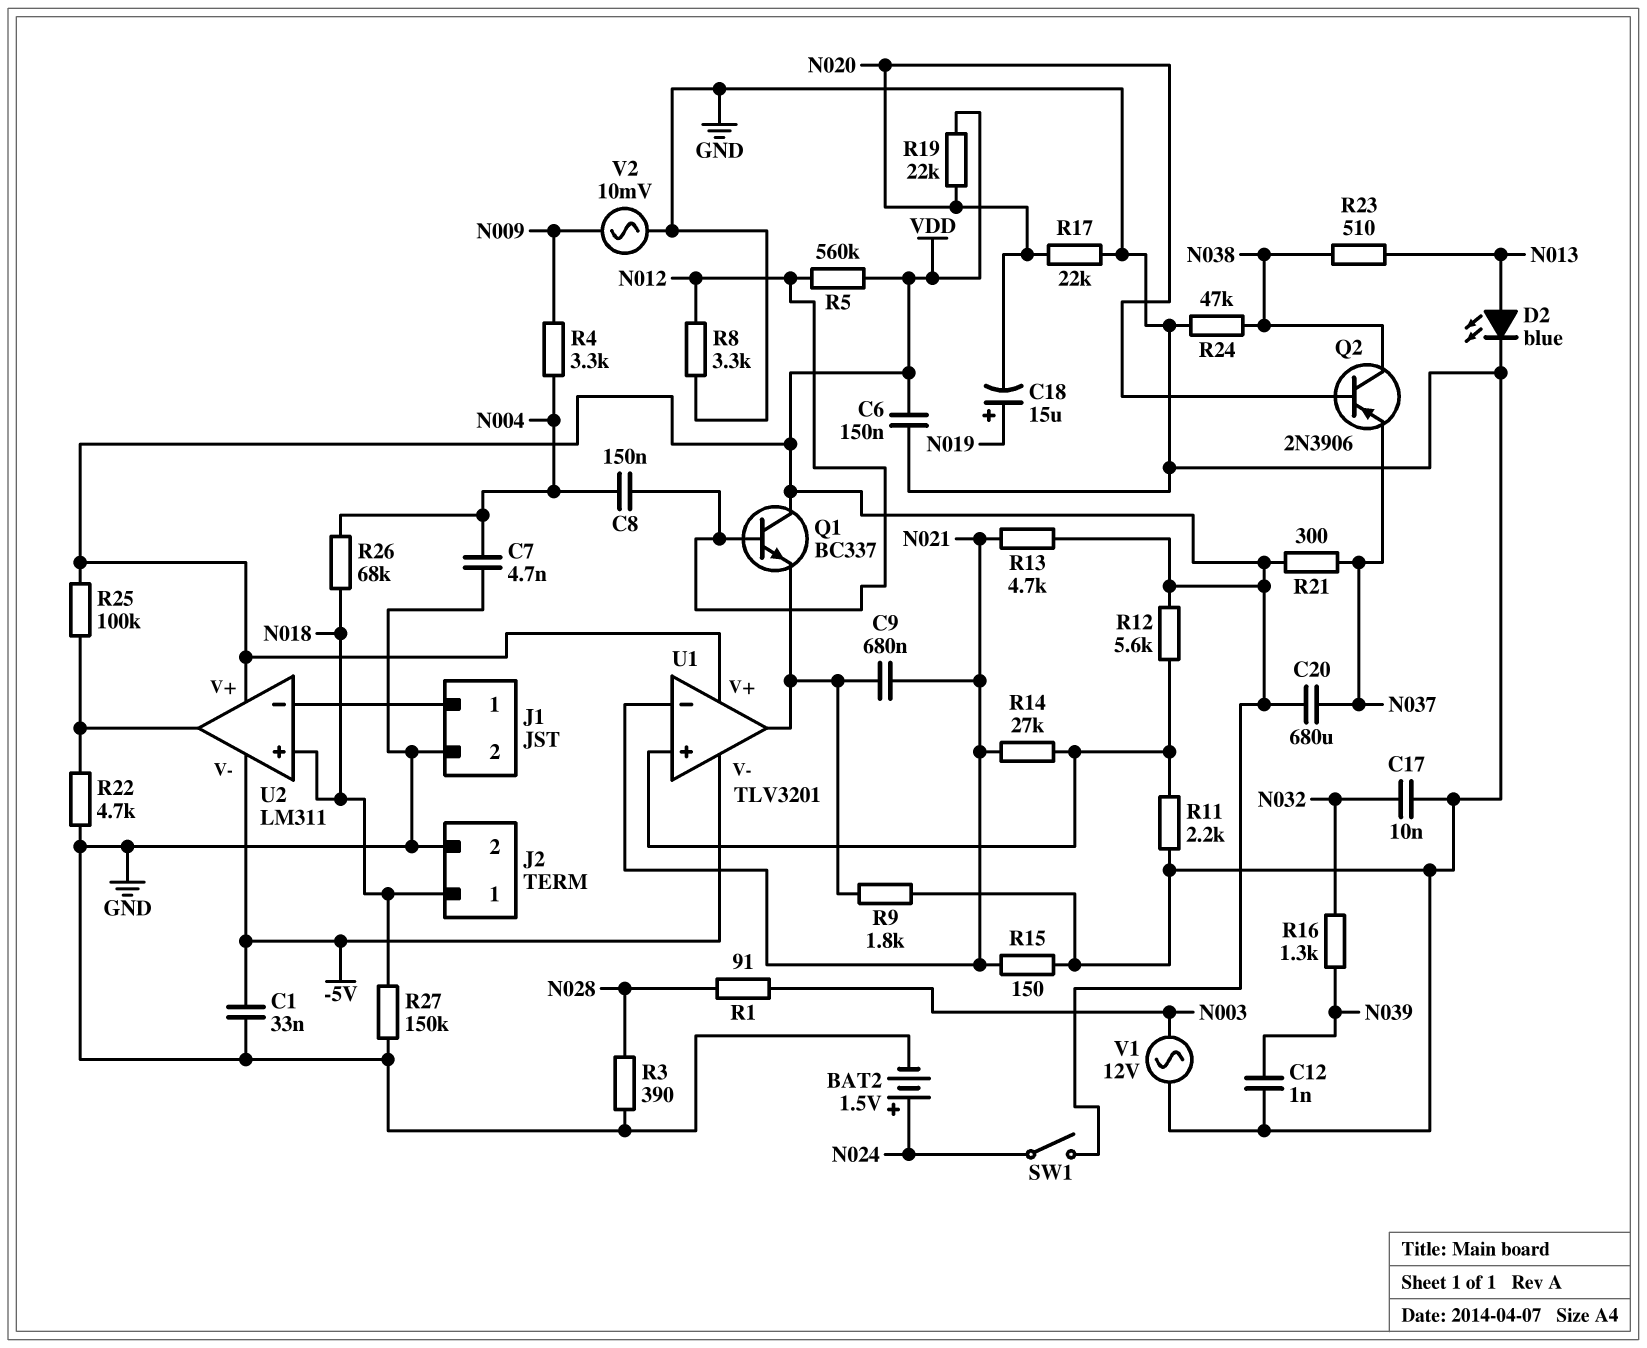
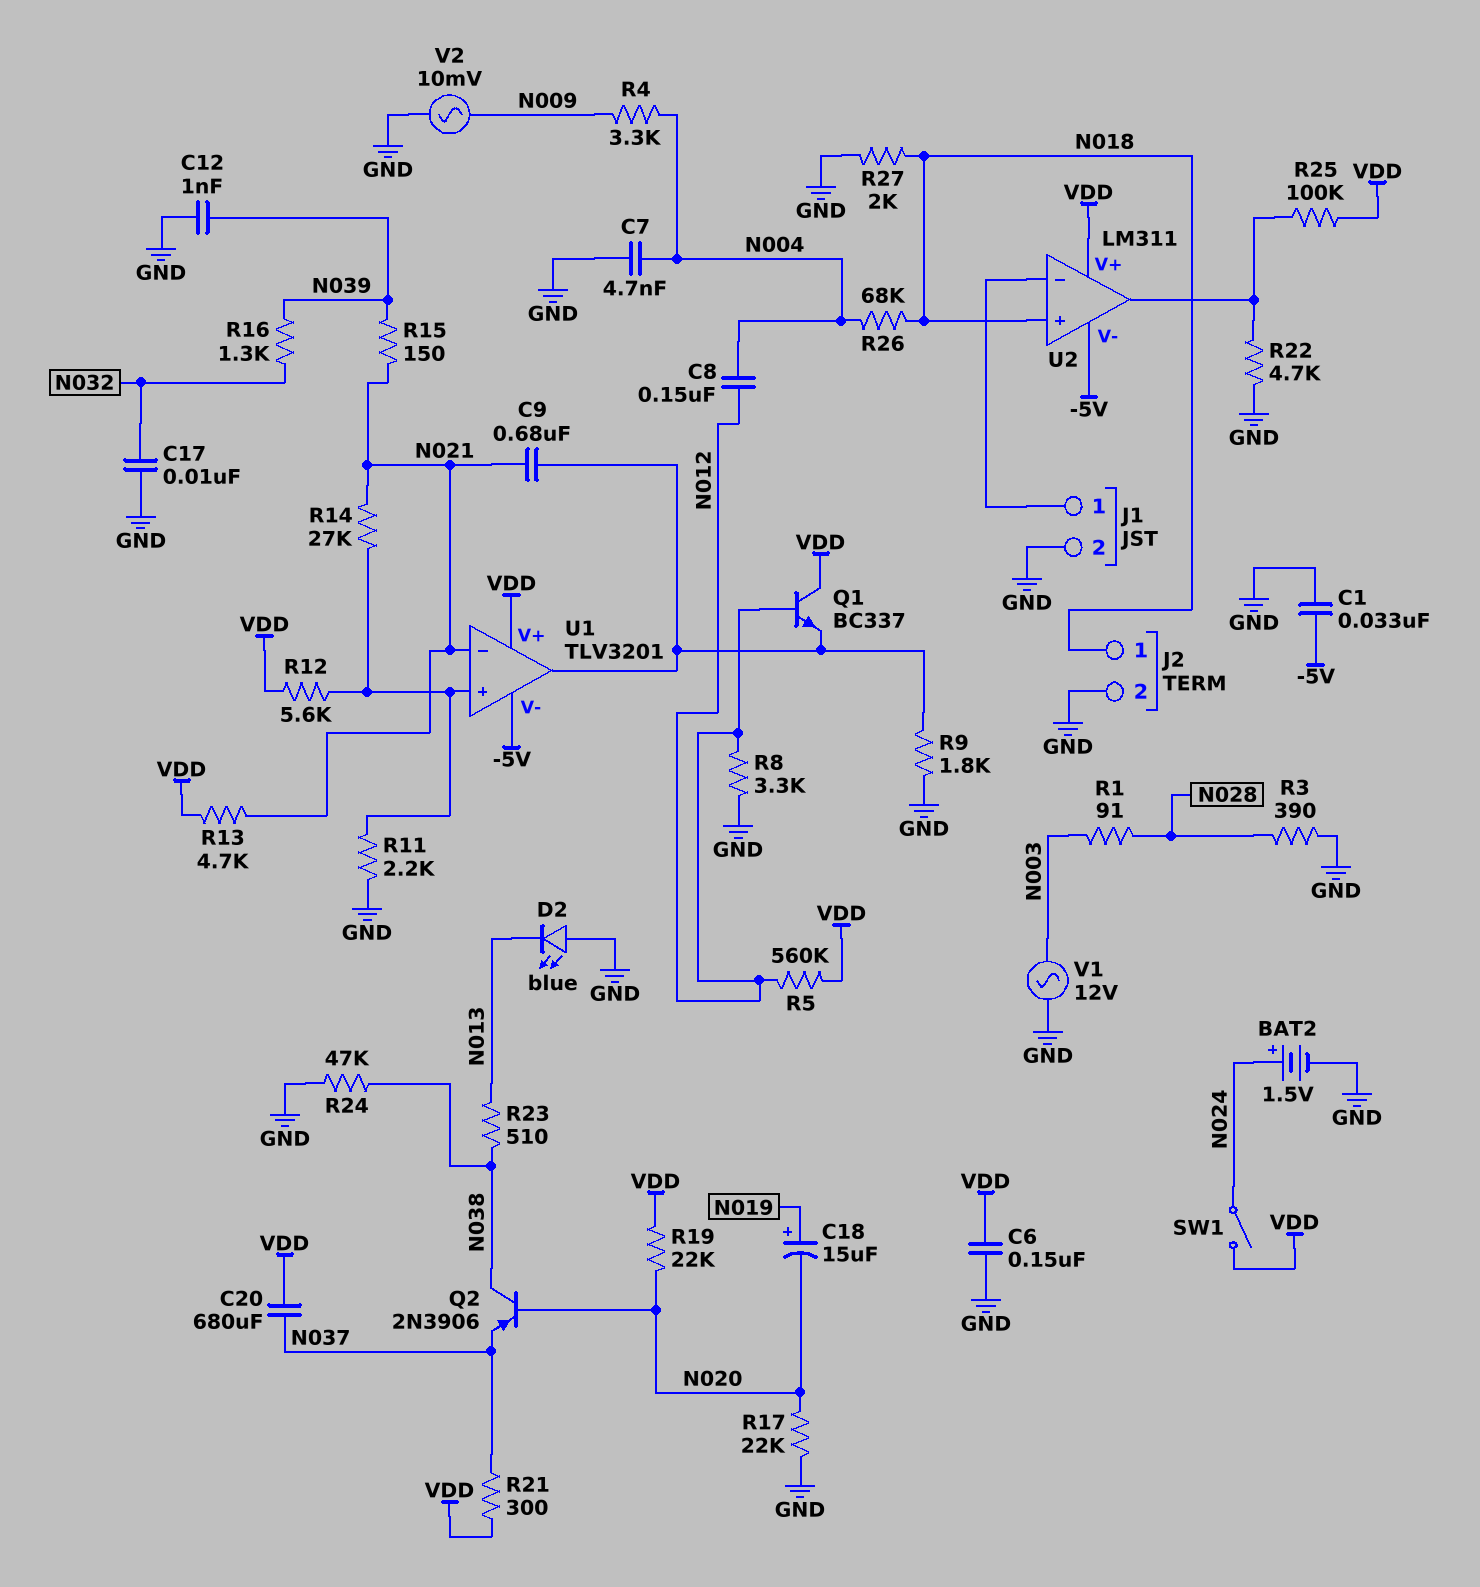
D2: LED blue (A N013, K GND) -> LED blue (A GND, K N013)
R15: 150 (GND, N021) -> 150 (N021, N039)
R27: 150k (GND, N018) -> 2k (GND, N018)

